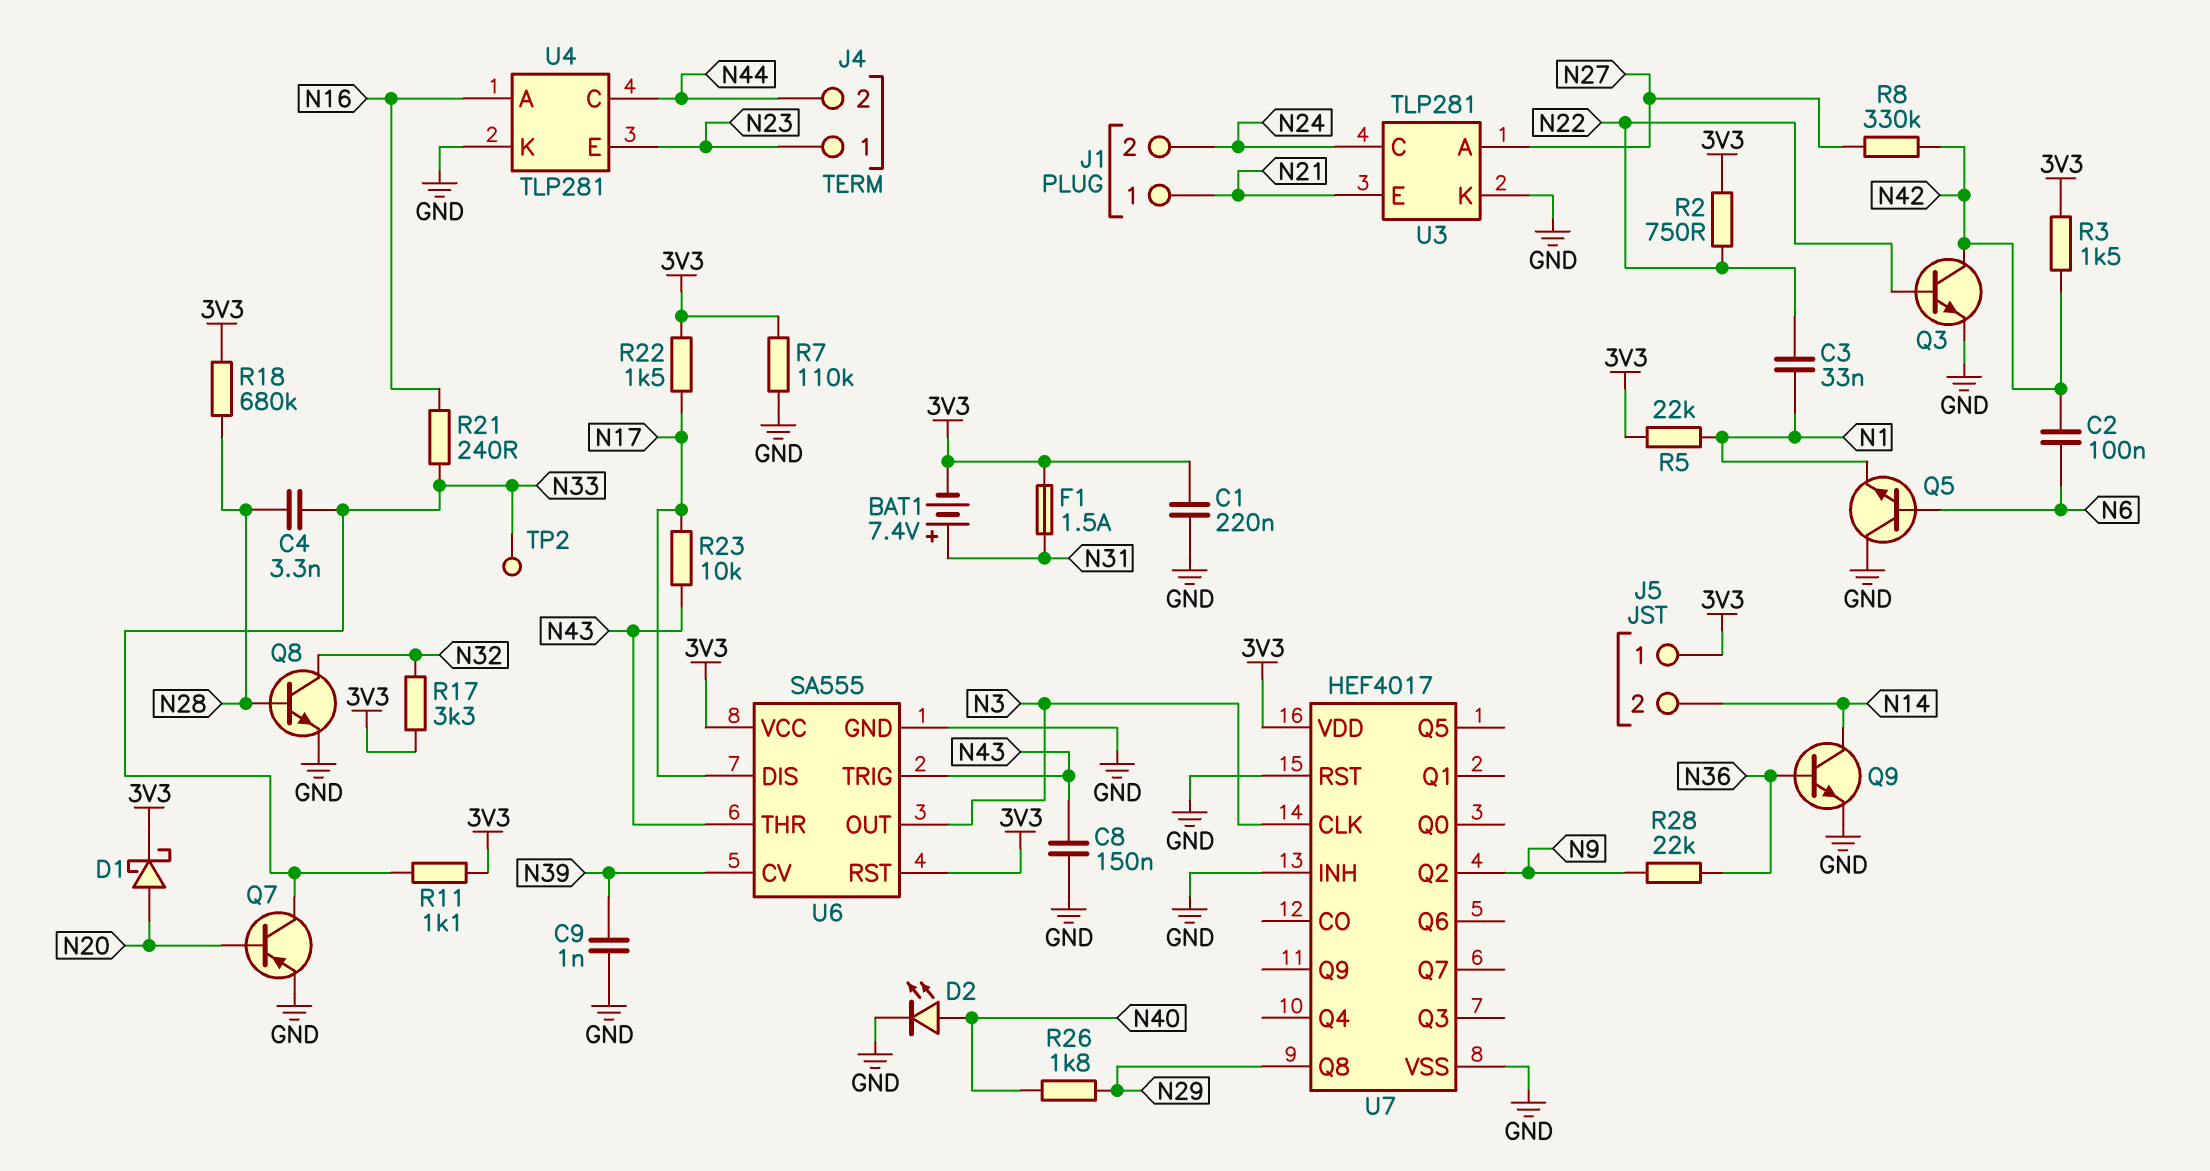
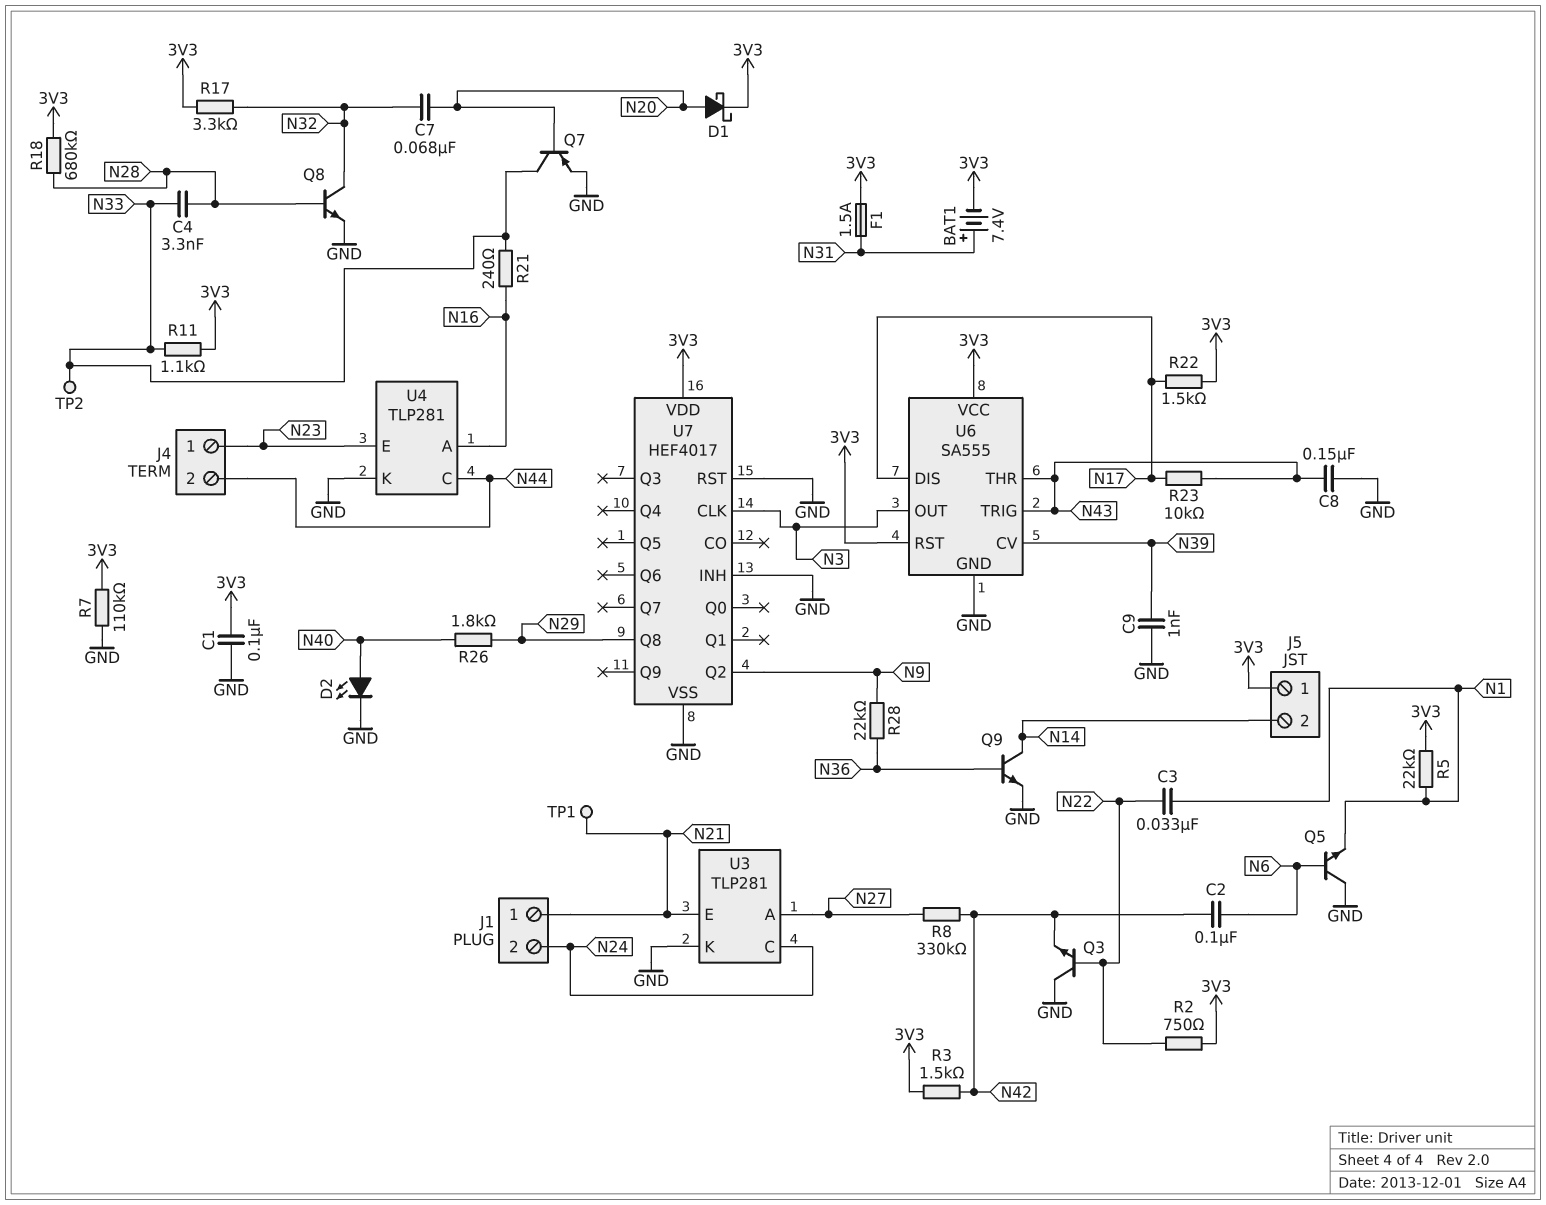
C1: 220nF (3V3, GND) -> 100nF (3V3, GND)
C7: none -> 68nF (N20, N32)
Q3: NPN (B N22, C N42, E GND) -> NPN (B N22, C GND, E N42)
TP1: none -> test point (N21)

